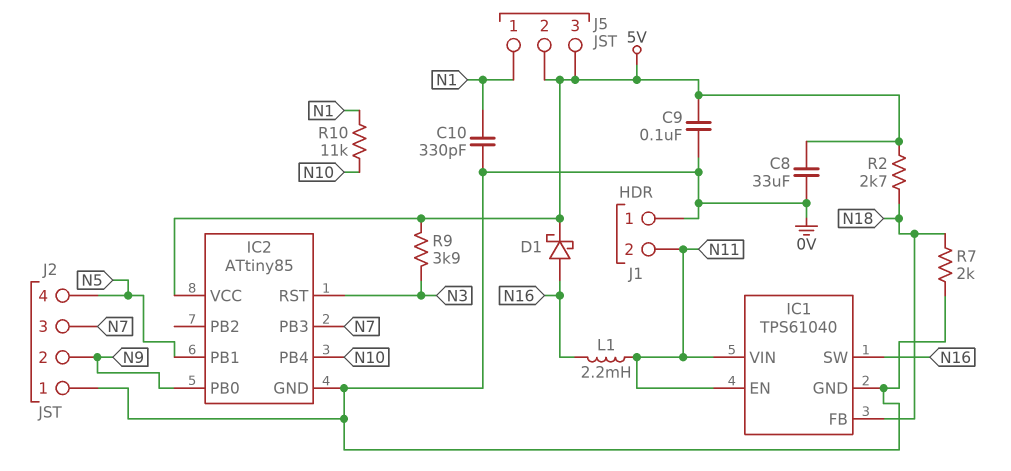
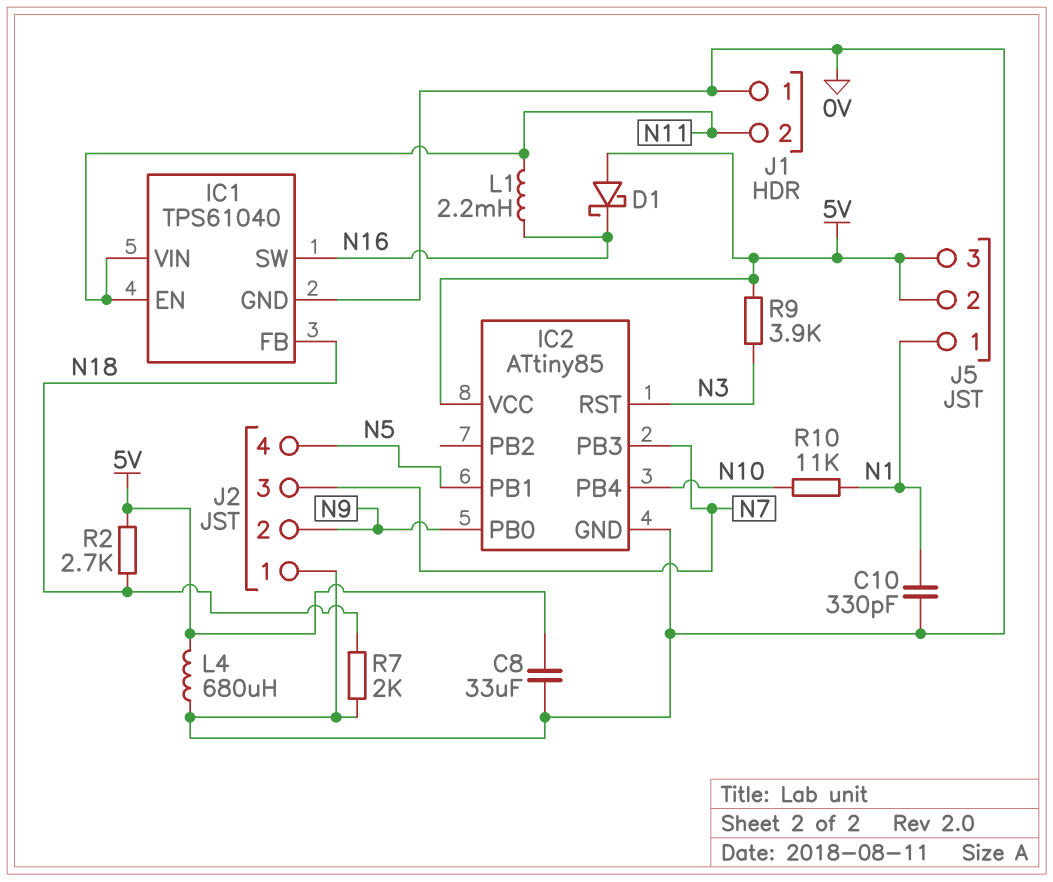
C9: 100nF (0V, 5V) -> none
D1: schottky (A N16, K 5V) -> schottky (A 5V, K N16)
L4: none -> 680uH (0V, 5V)

